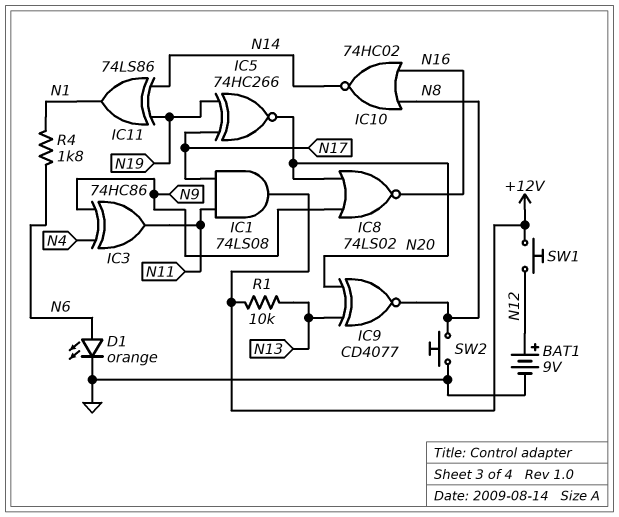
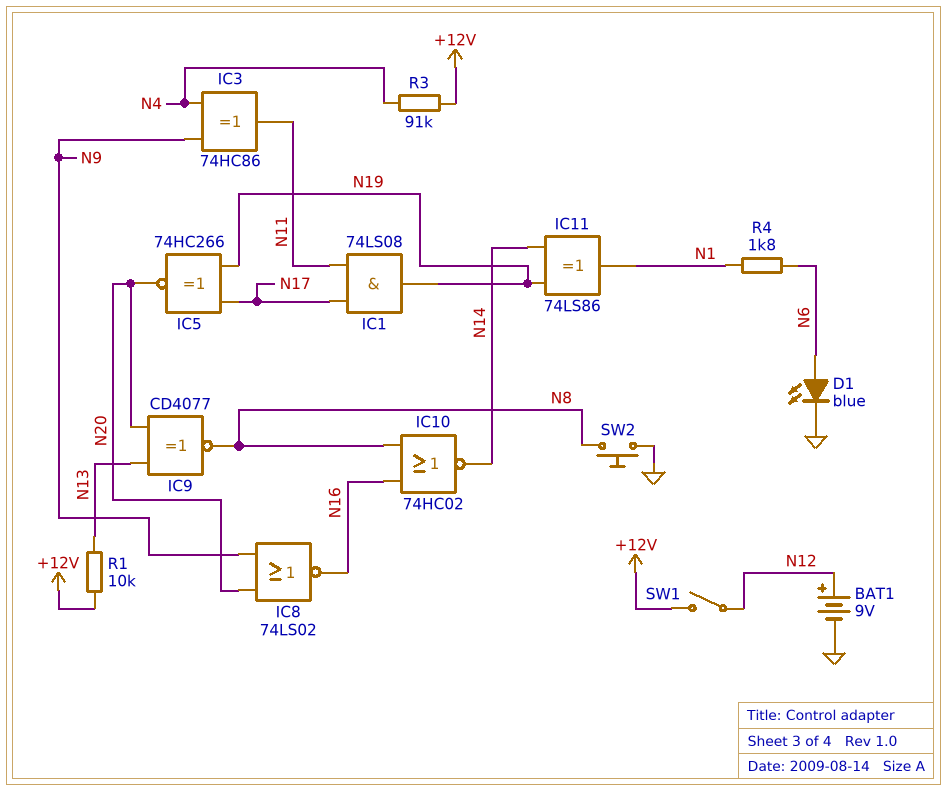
D1: LED orange (A N6, K GND) -> LED blue (A N6, K GND)
IC1: AND 74LS08 (in N11, in N17, out +12V) -> AND 74LS08 (in N11, in N17, out N19)
R3: none -> 91k (+12V, N4)
SW1: button (+12V, N12) -> switch (+12V, N12)

